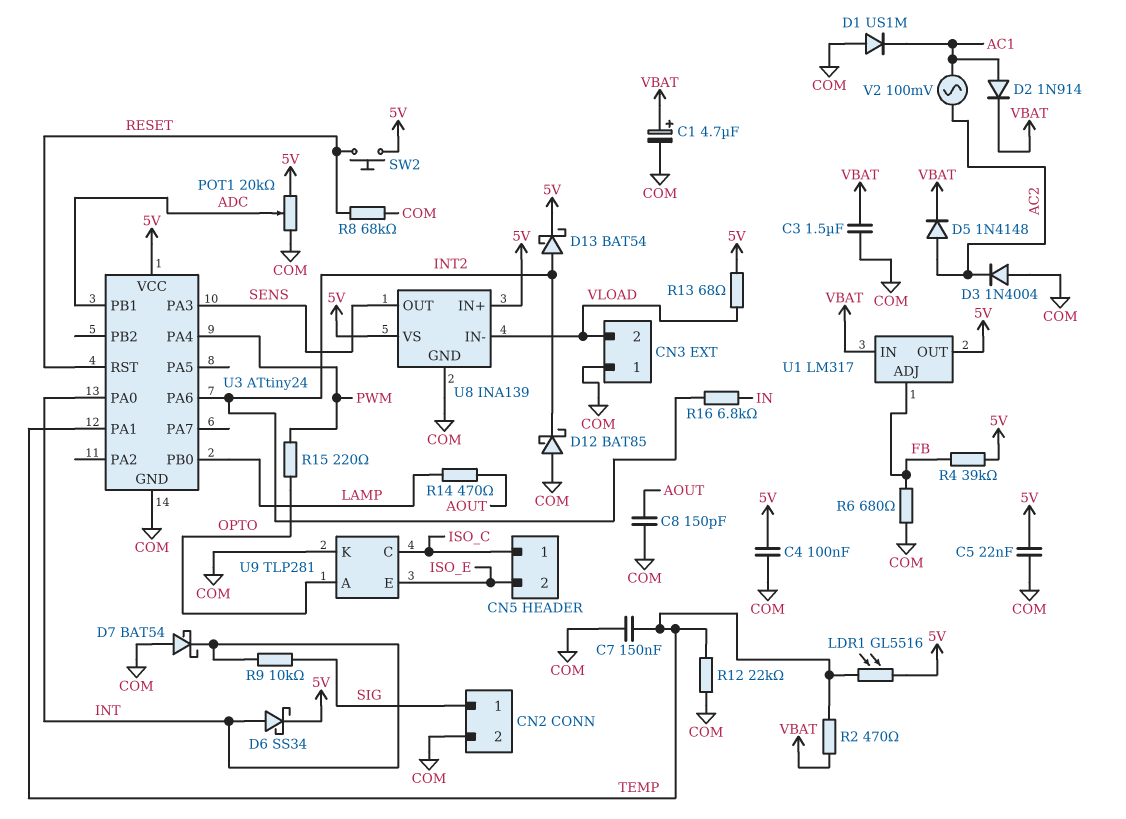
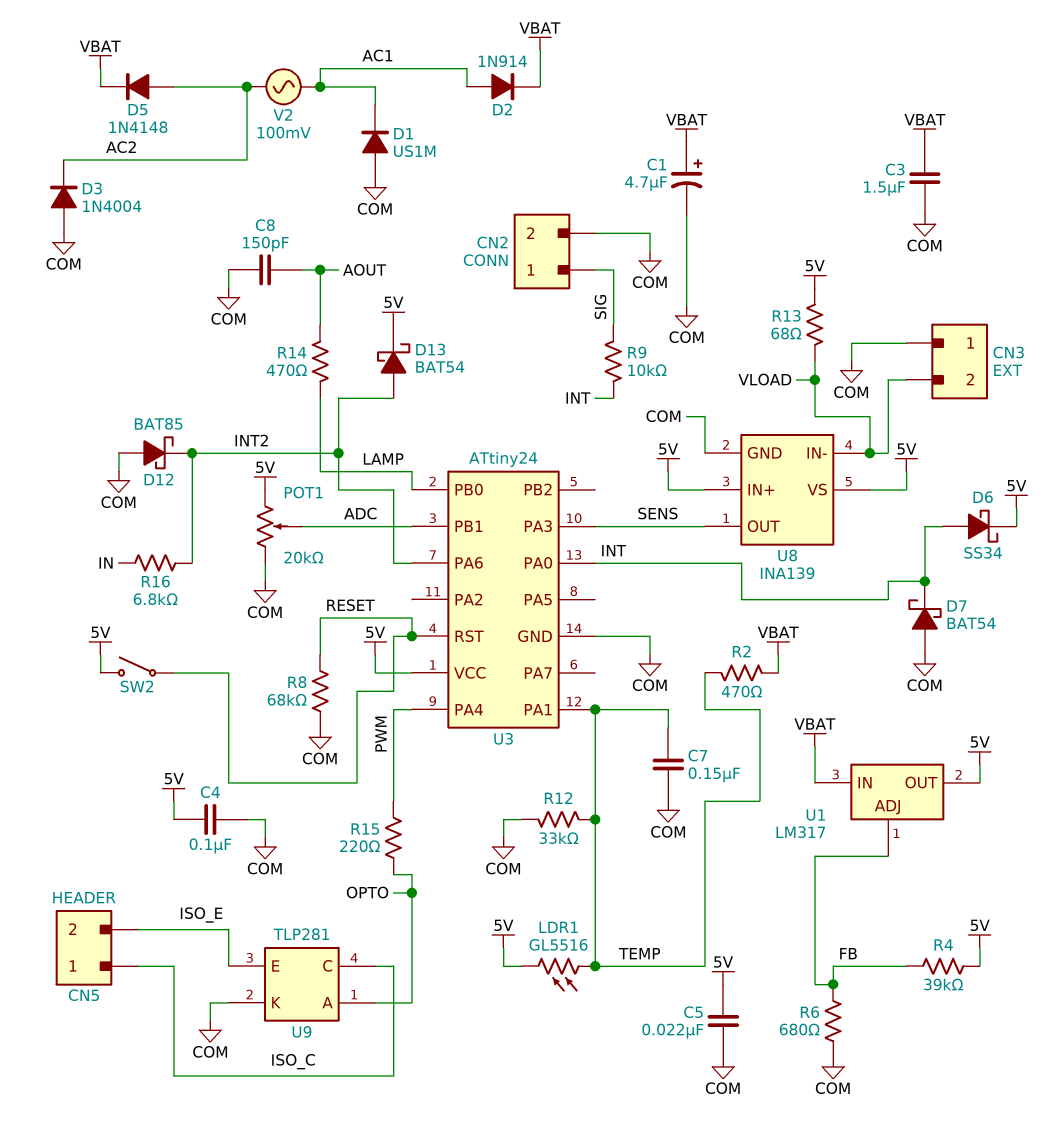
R12: 22k (COM, TEMP) -> 33k (COM, TEMP)
SW2: button (5V, RESET) -> switch (5V, RESET)

